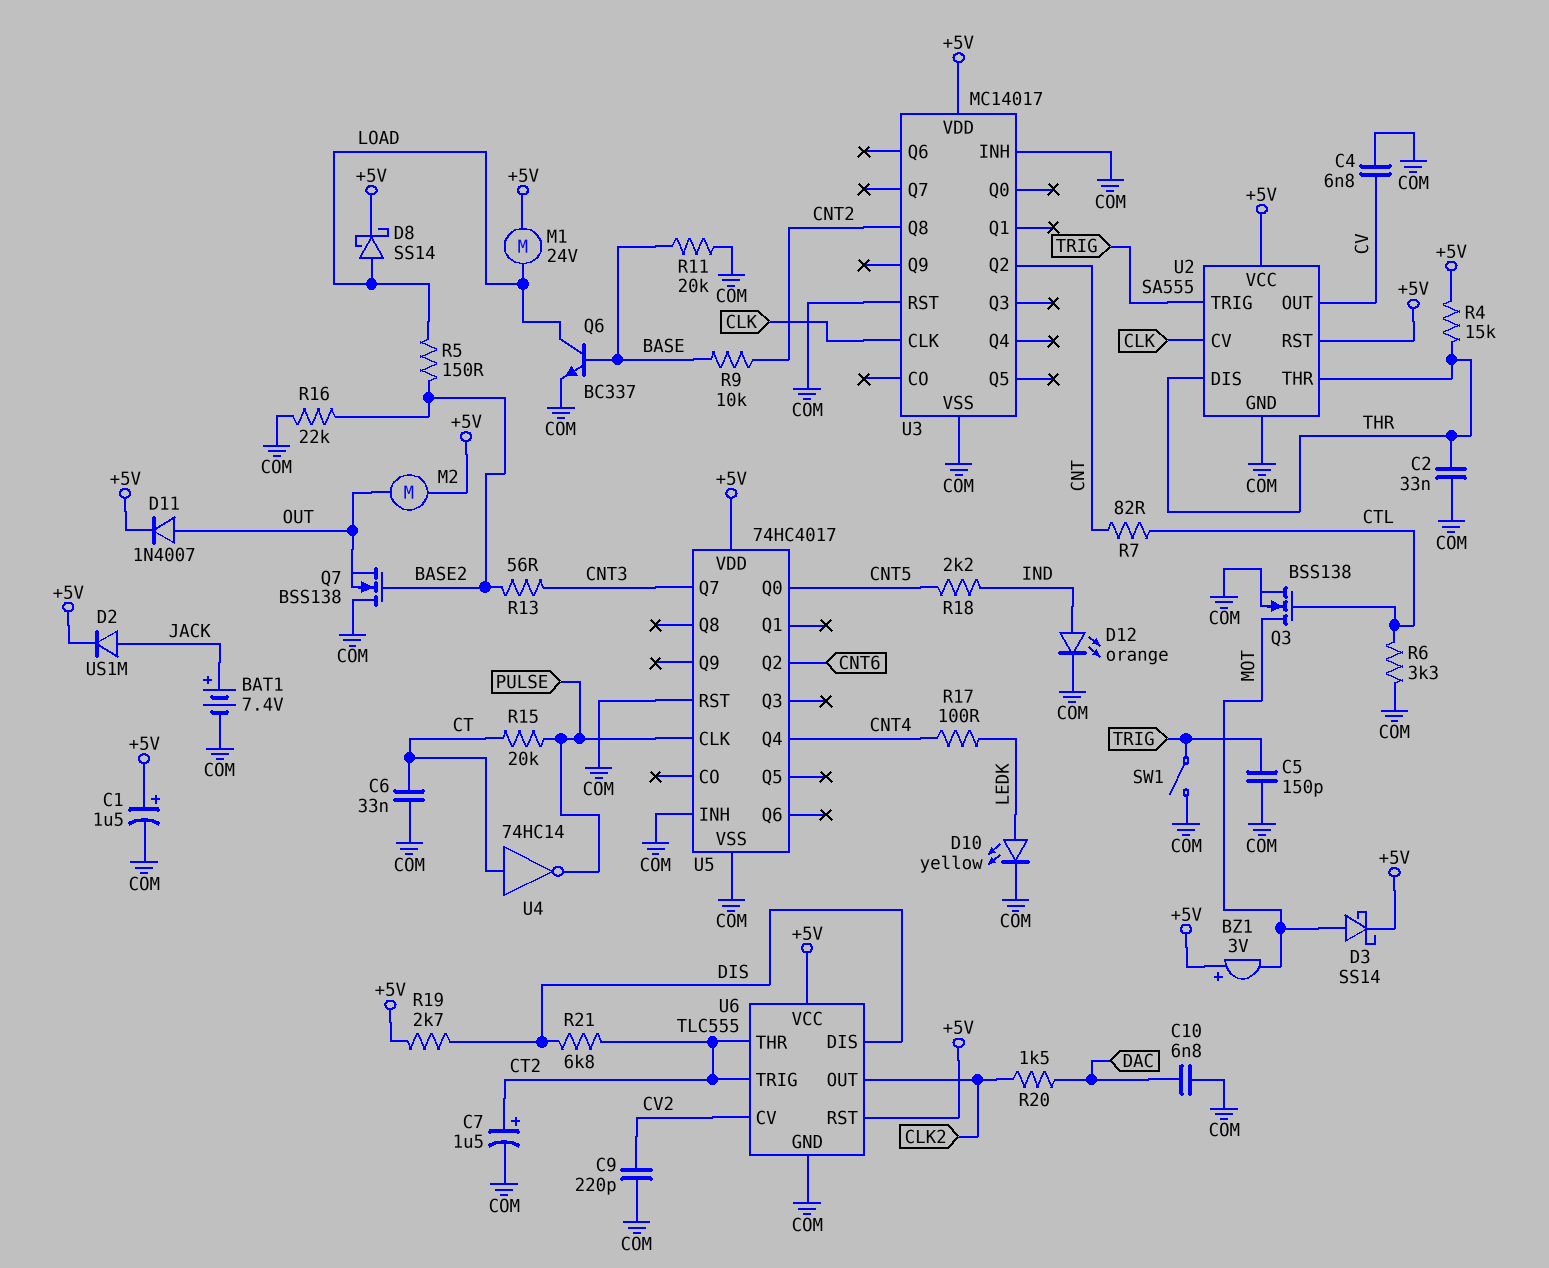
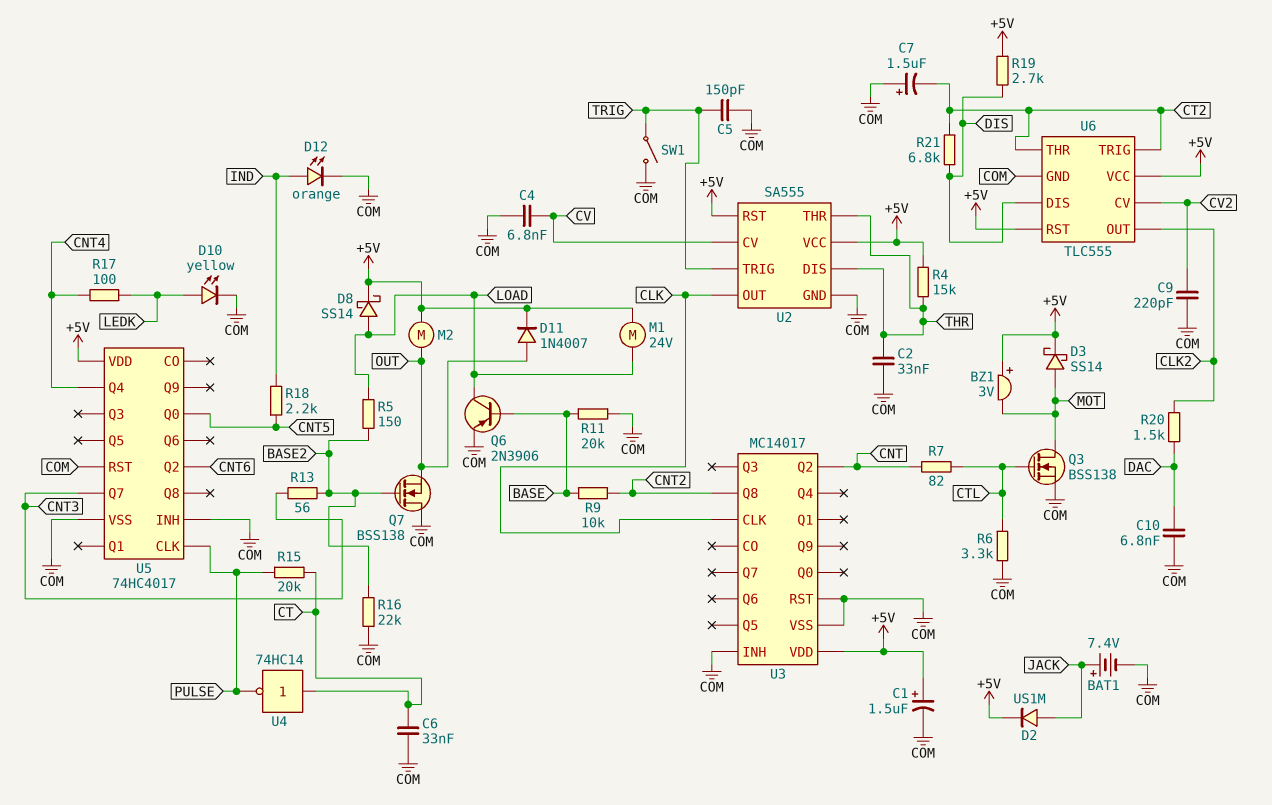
C7: 1.5uF (plus CT2, minus COM) -> 1.5uF (plus COM, minus CT2)
Q6: NPN BC337 (B BASE, C LOAD, E COM) -> PNP 2N3906 (B BASE, C LOAD, E COM)
U2 pin CV: CLK -> CV
U2 pin OUT: CV -> CLK

